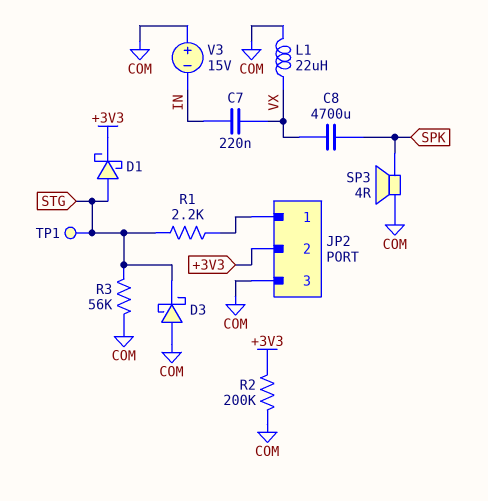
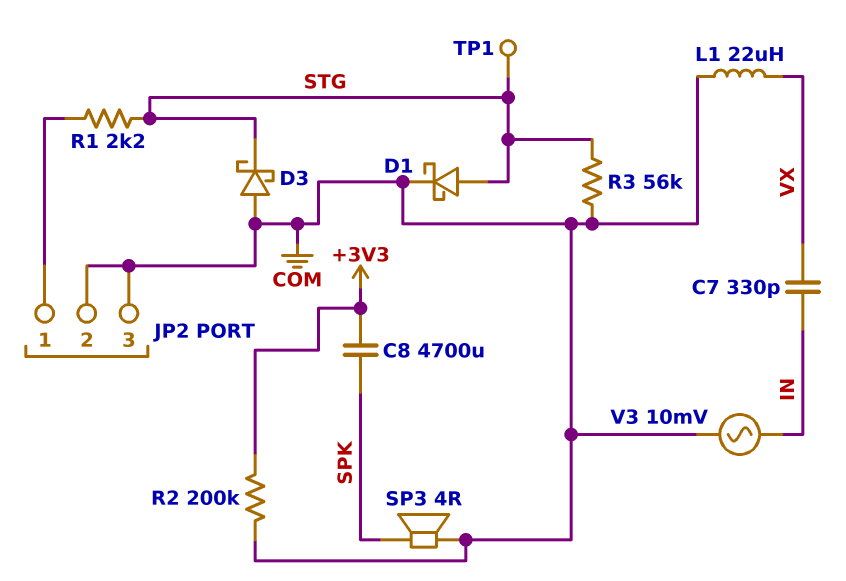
C7: 220nF (IN, VX) -> 330pF (IN, VX)
C8: 4700uF (SPK, VX) -> 4700uF (+3V3, SPK)
D1: schottky (A STG, K +3V3) -> schottky (A STG, K COM)
JP2 pin 2: +3V3 -> COM
V3: 15V (plus COM, minus IN) -> AC 10mV (COM, IN)

